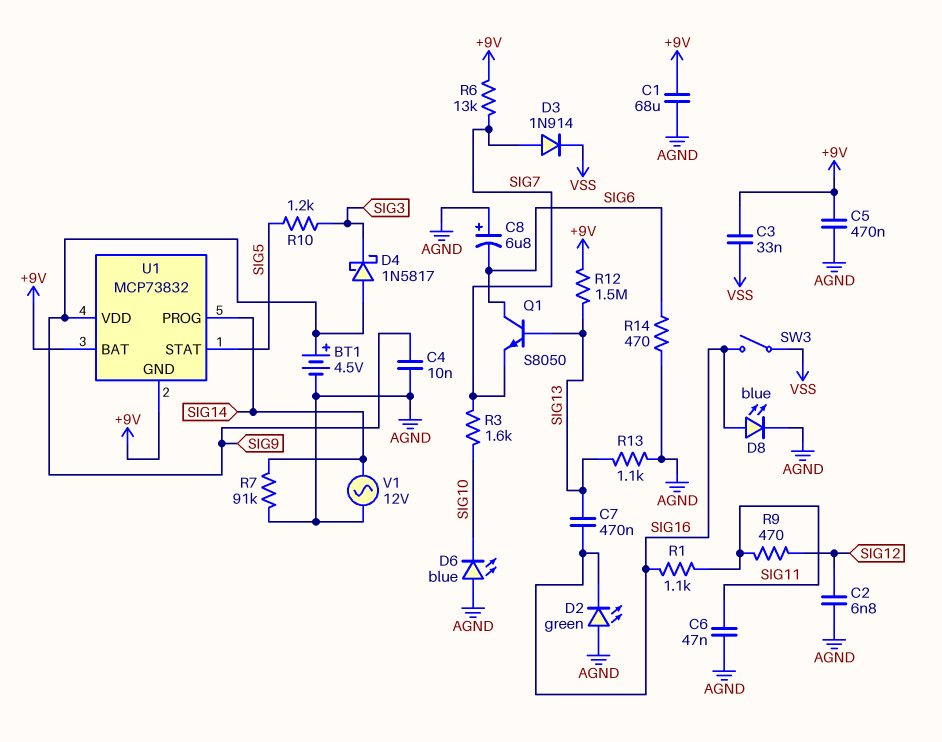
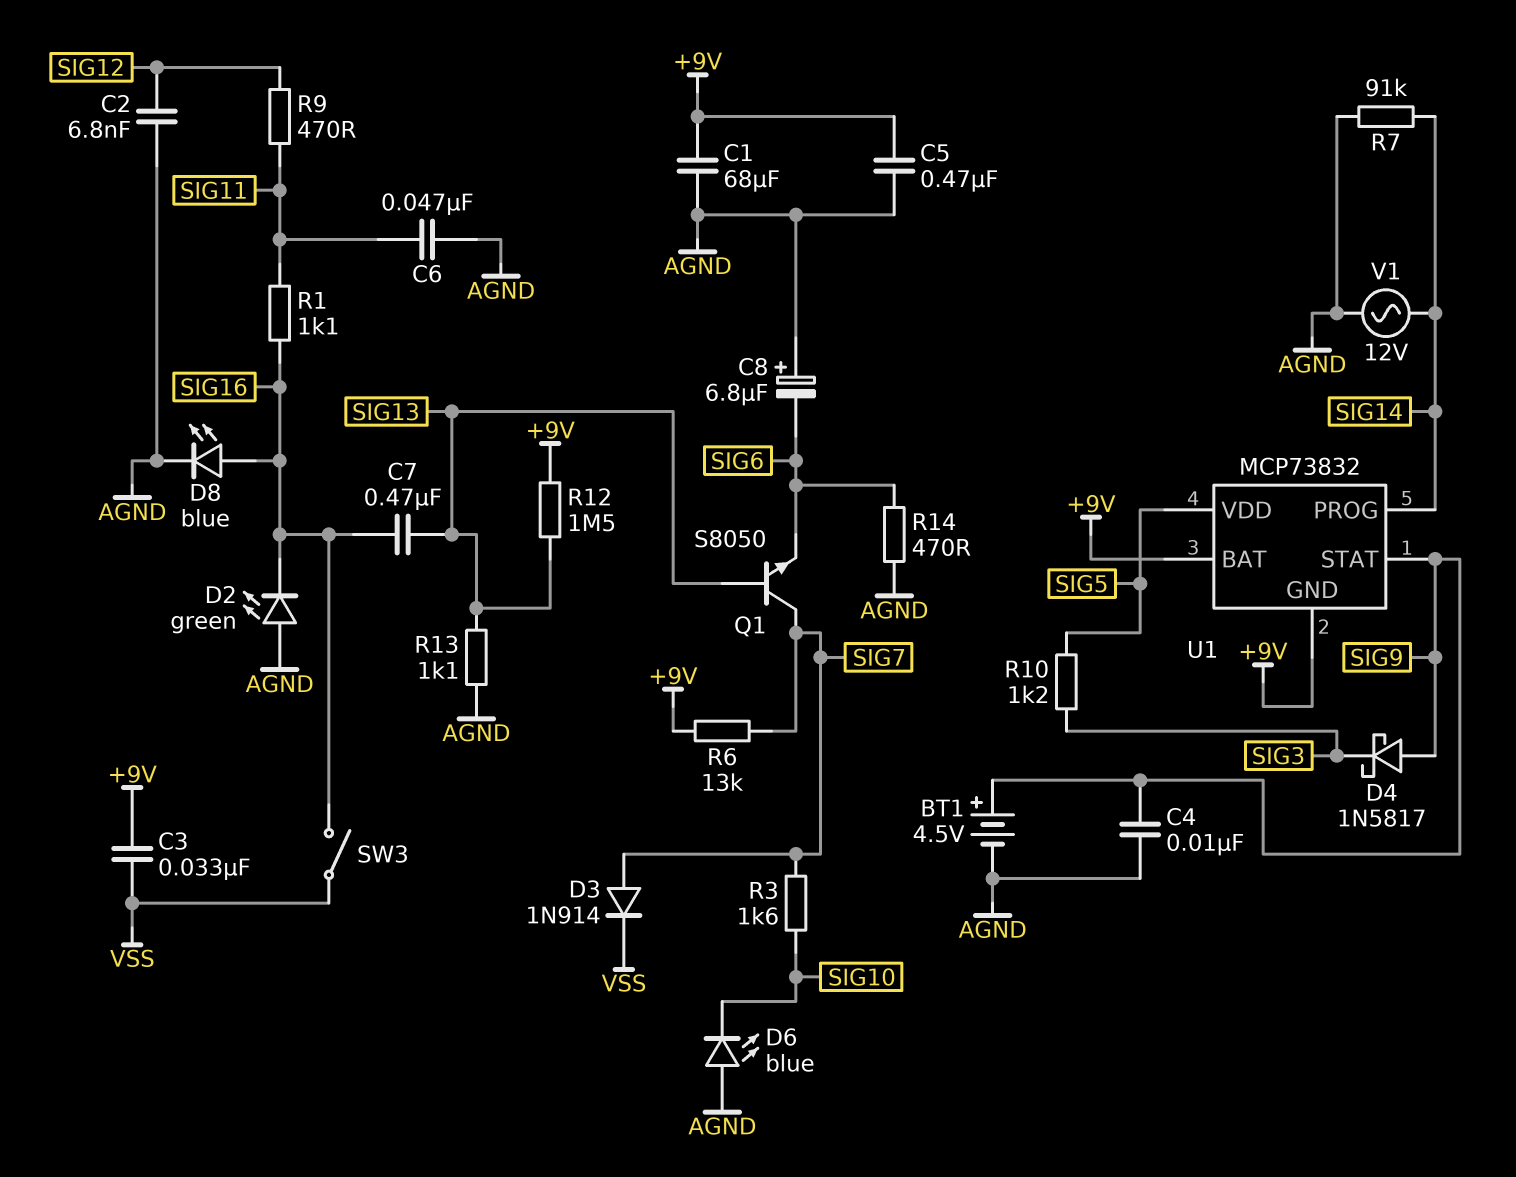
Q1: NPN S8050 (B SIG13, C SIG6, E SIG7) -> NPN S8050 (B SIG13, C SIG7, E SIG6)
U1 pin STAT: SIG5 -> SIG9
U1 pin VDD: SIG9 -> SIG5

